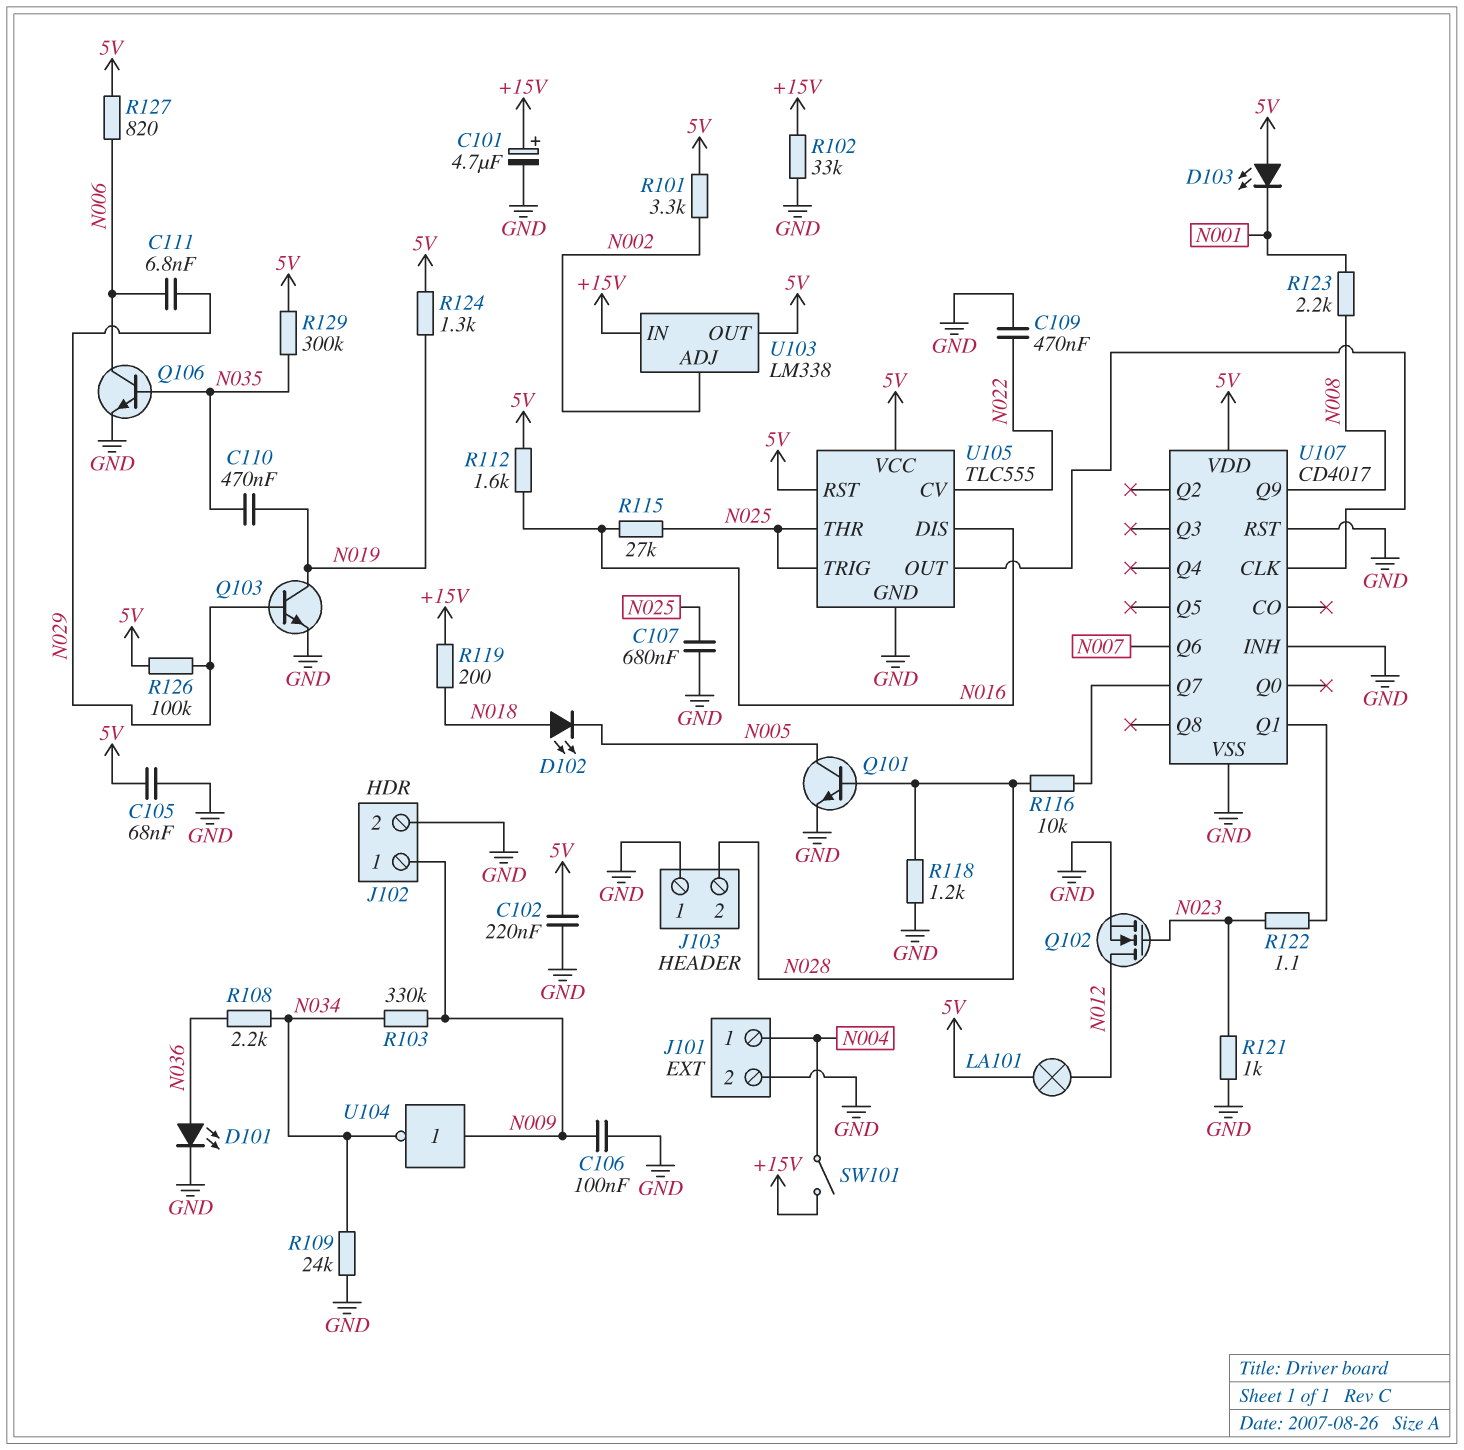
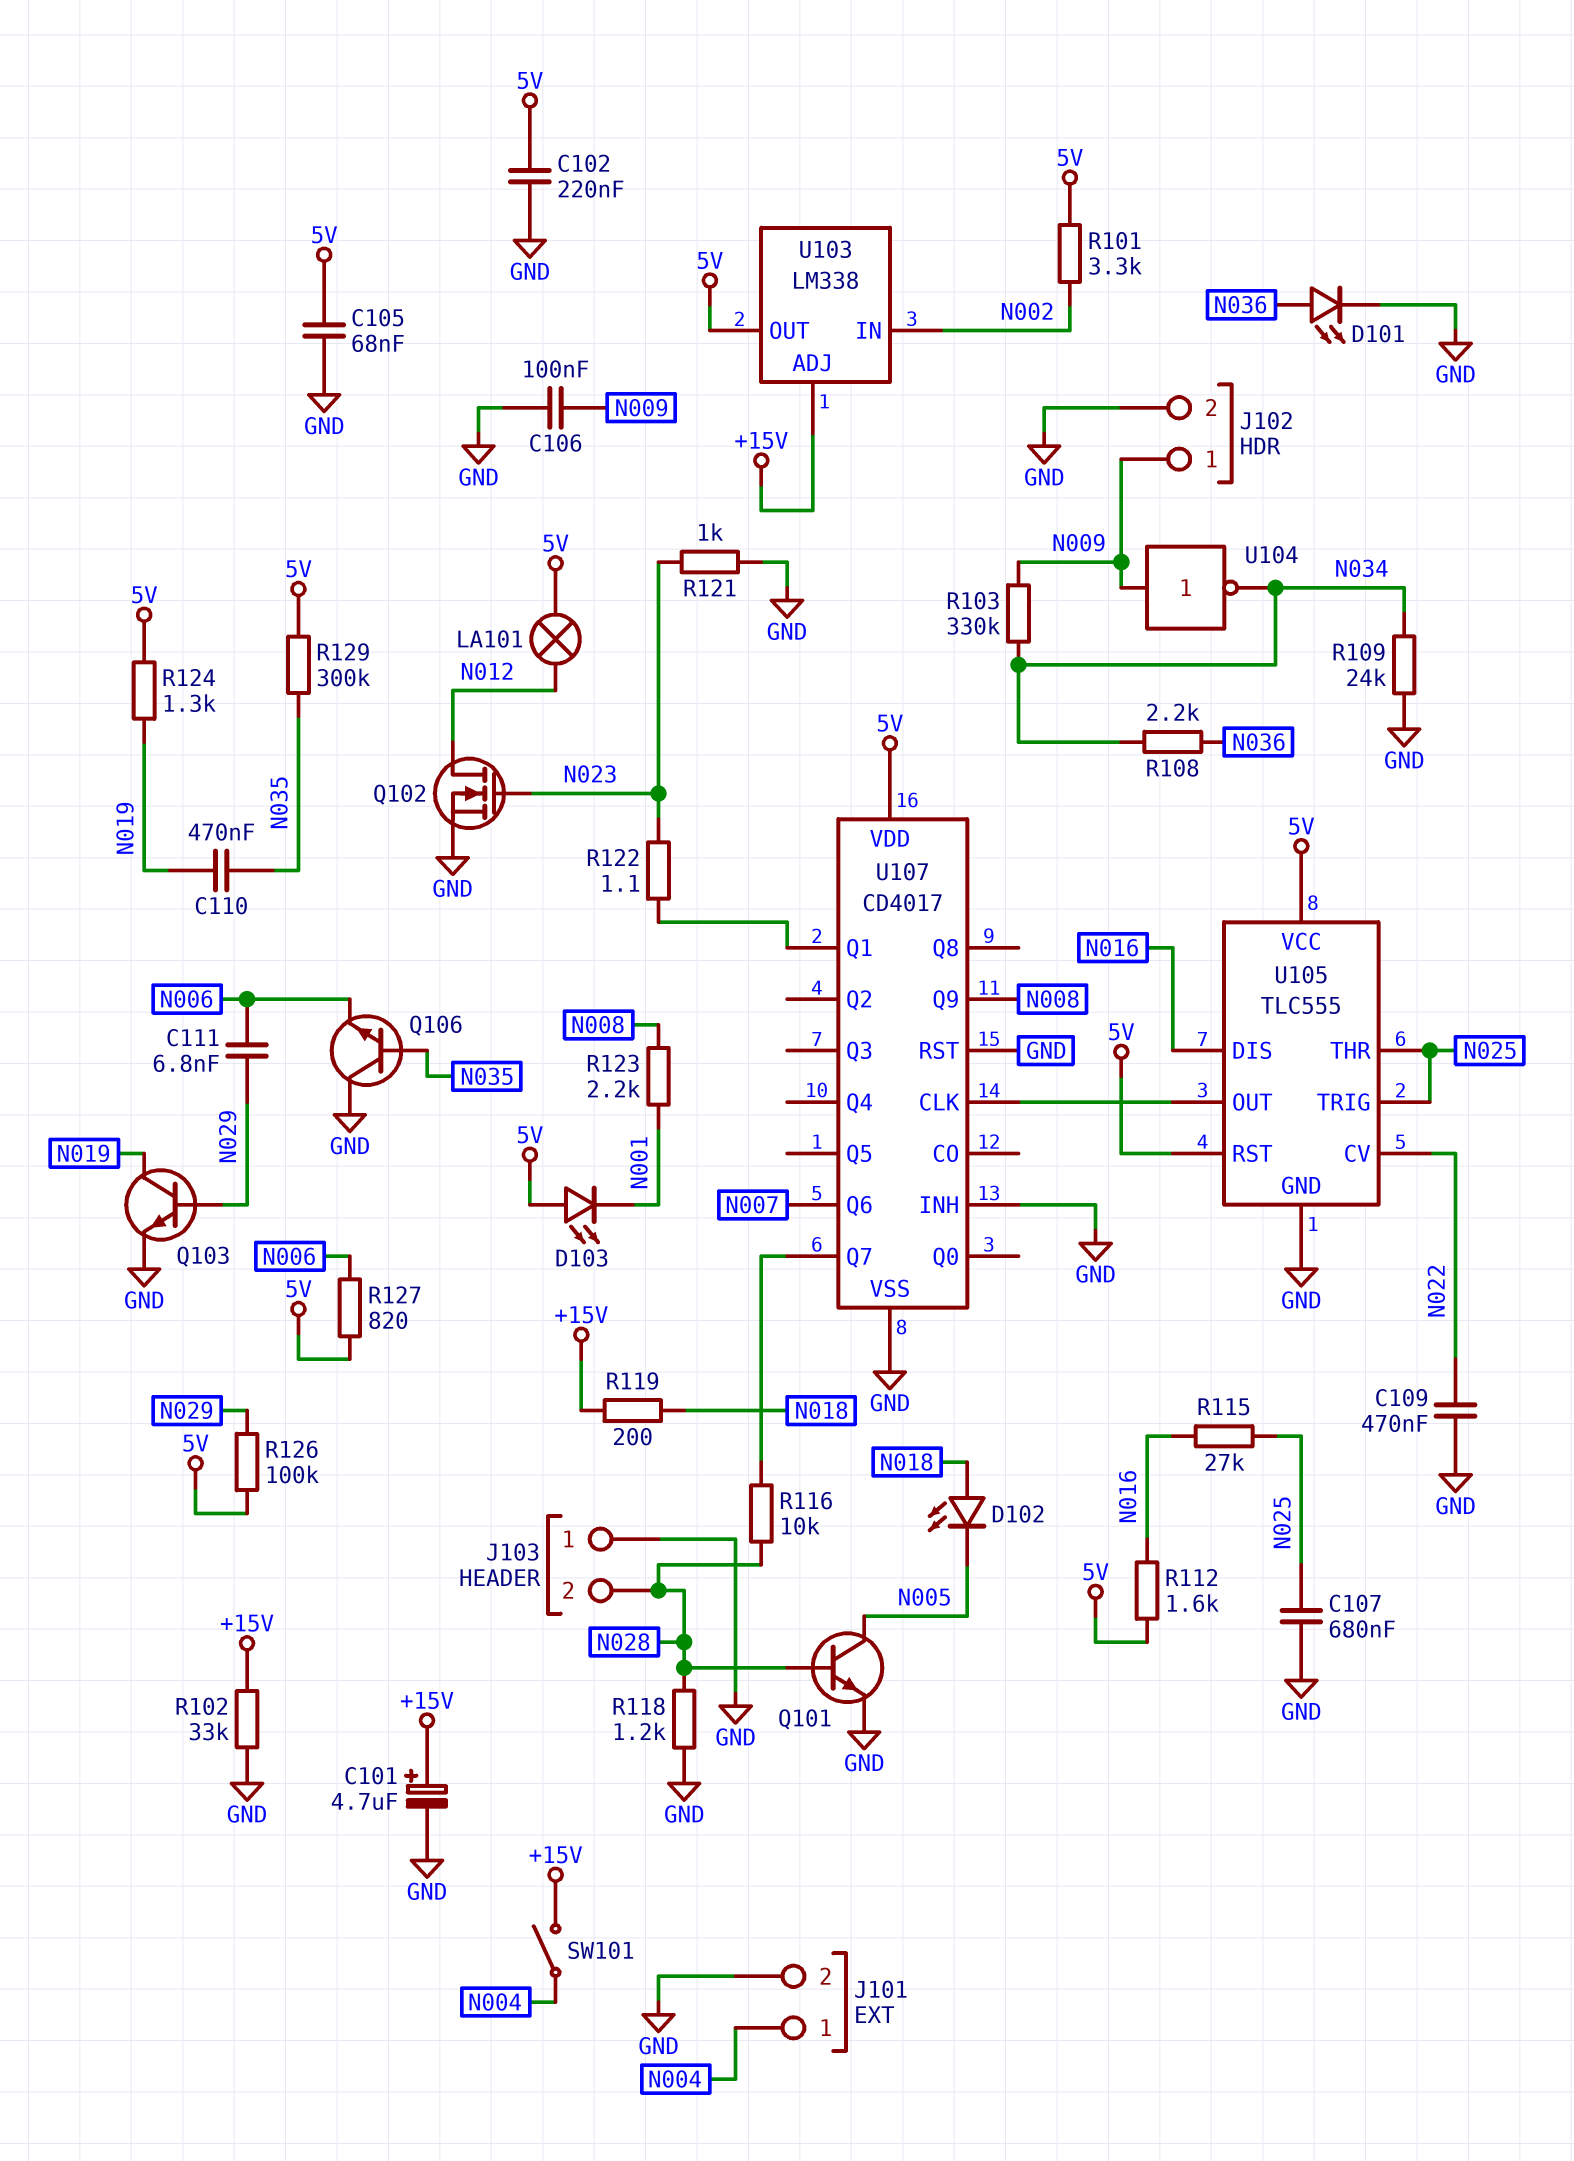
Q106: NPN (B N035, C N006, E GND) -> NPN (B N035, C GND, E N006)
U103 pin ADJ: N002 -> +15V
U103 pin IN: +15V -> N002

